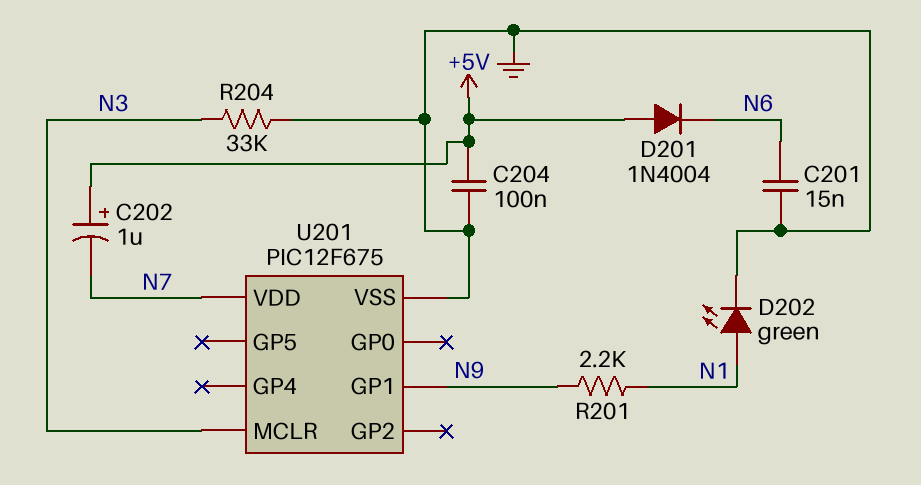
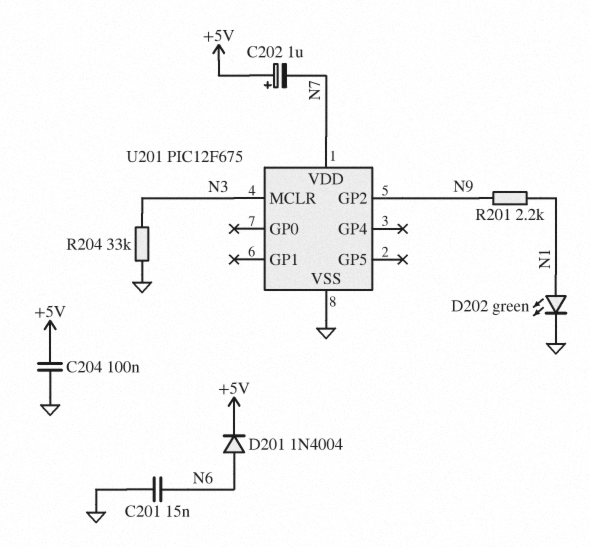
D201: diode 1N4004 (A +5V, K N6) -> diode 1N4004 (A N6, K +5V)
U201 pin GP1: N9 -> none
U201 pin GP2: none -> N9

